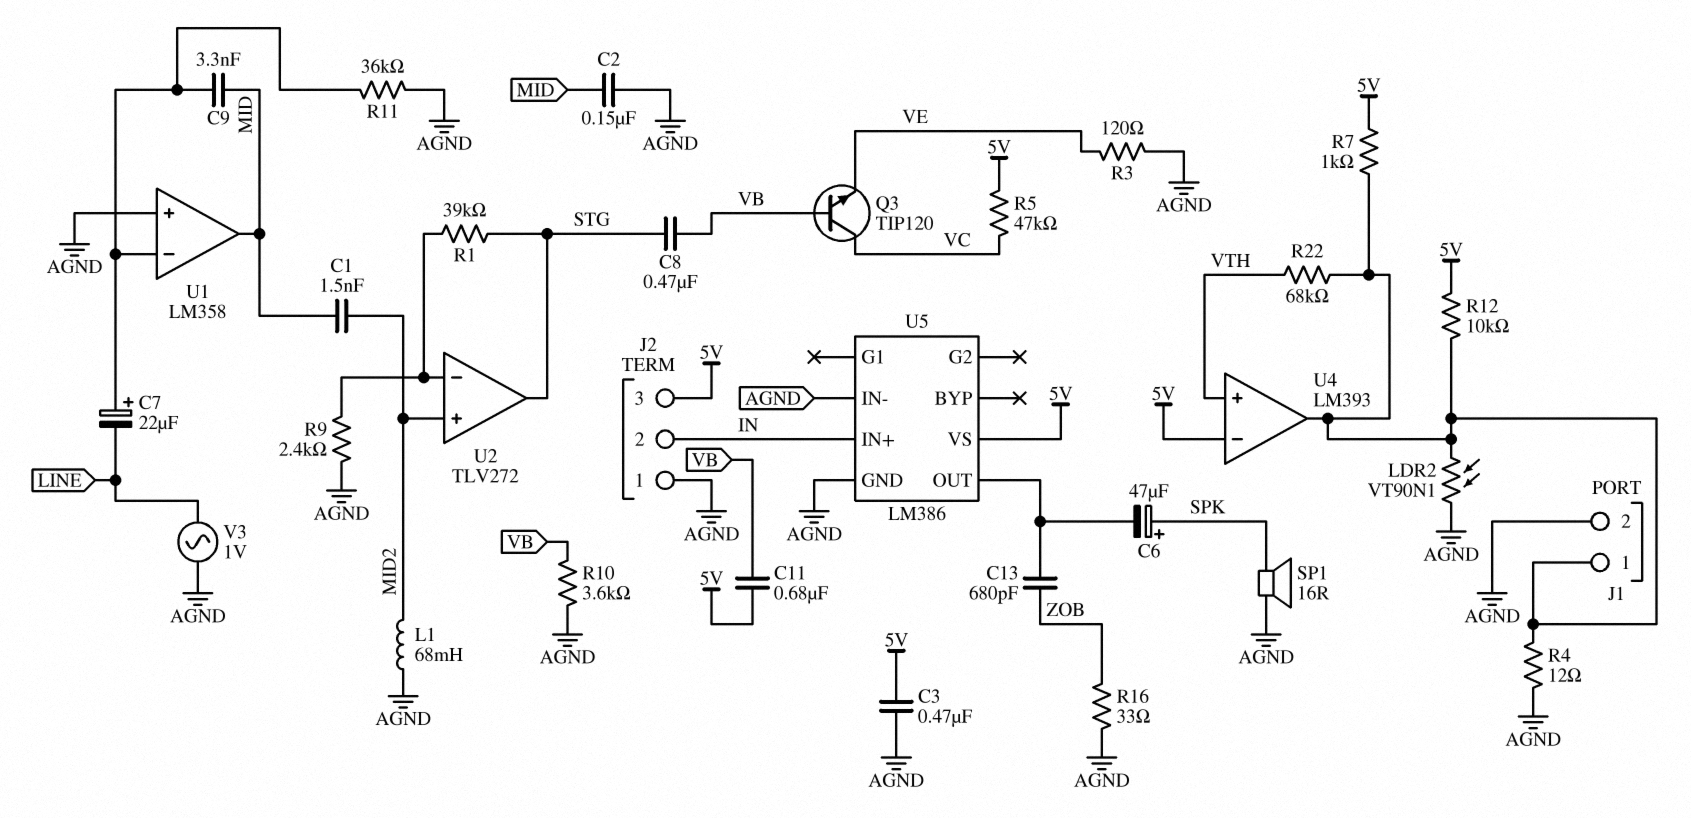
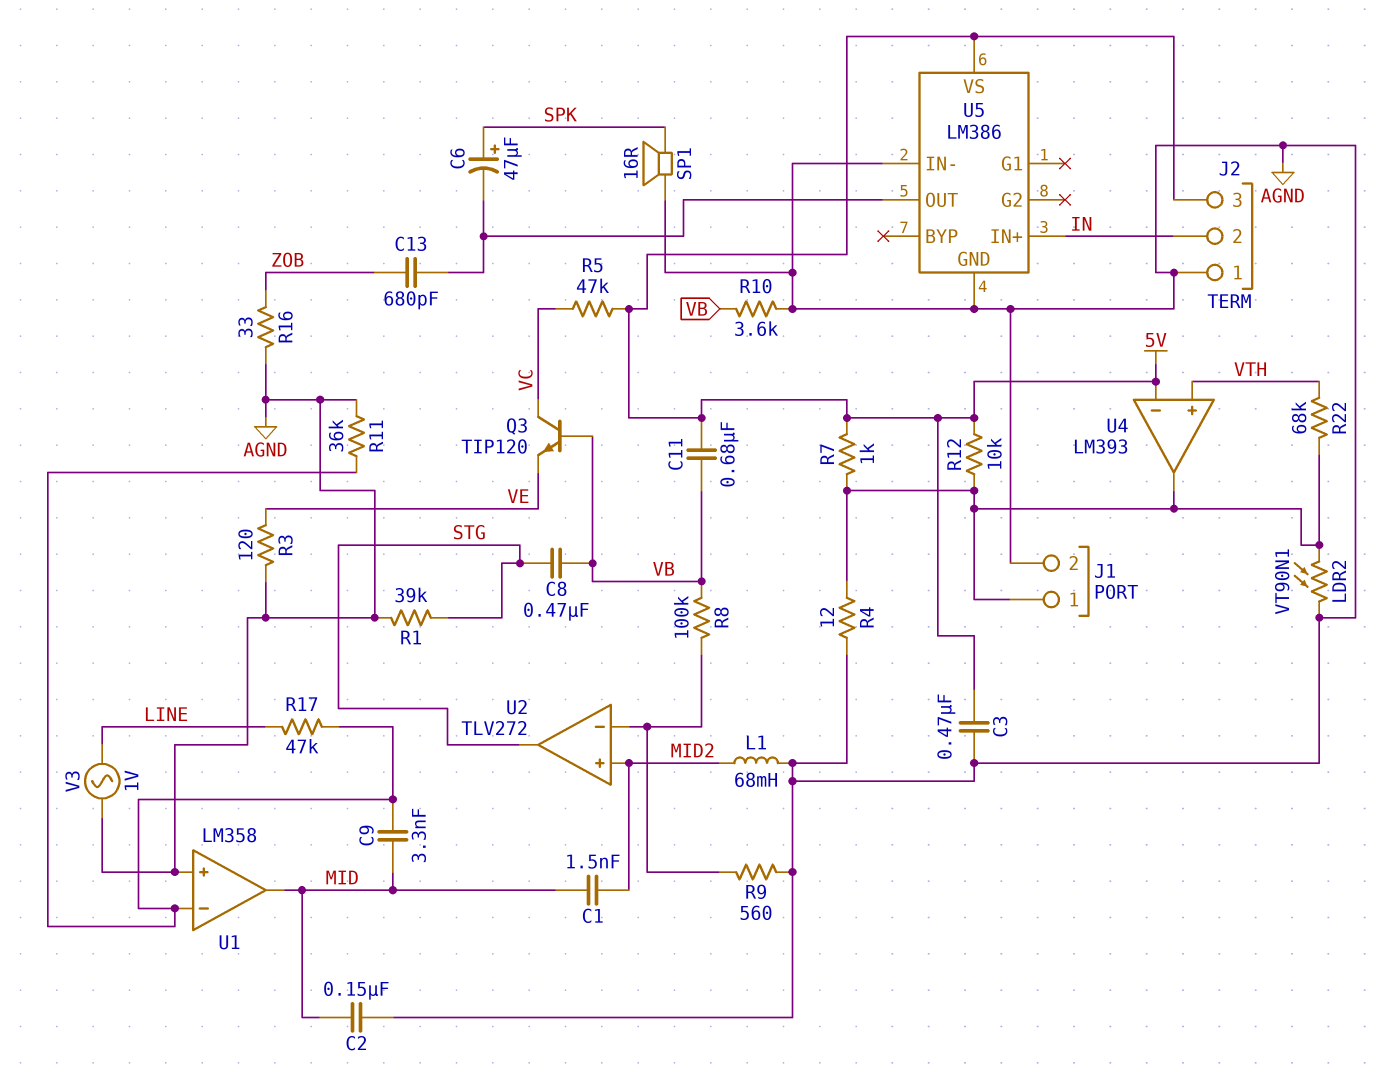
C7: 22uF (plus U1/in-, minus LINE) -> none
R1: 39k (STG, U2/in-) -> 39k (AGND, STG)
R8: none -> 100k (U2/in-, VB)
R9: 2.4k (AGND, U2/in-) -> 560 (AGND, U2/in-)
R17: none -> 47k (LINE, U1/in-)

